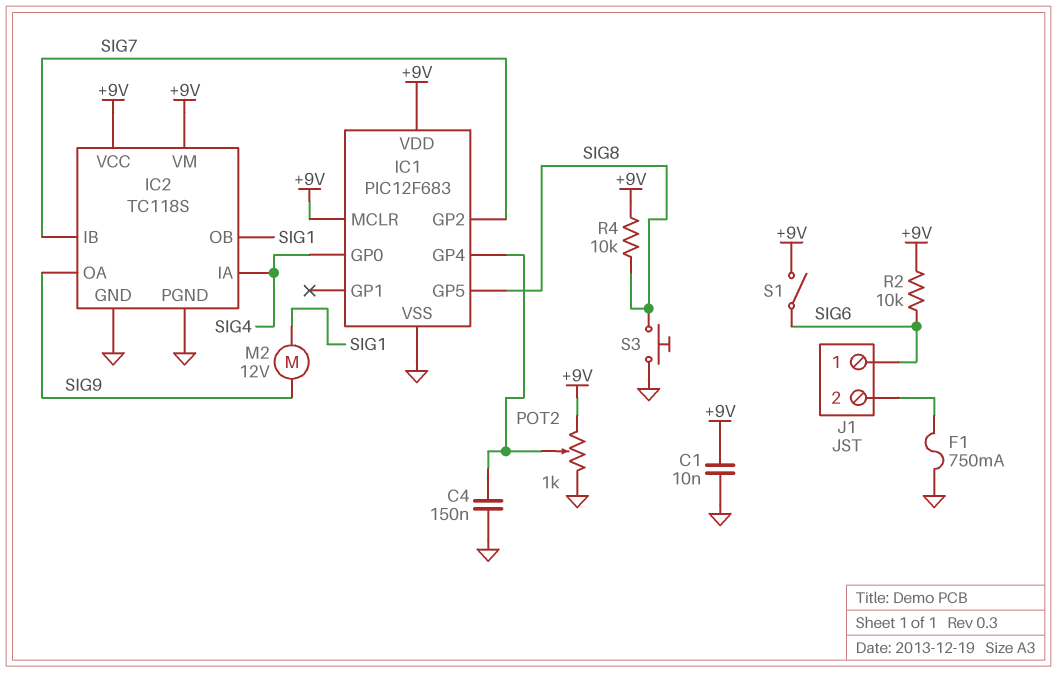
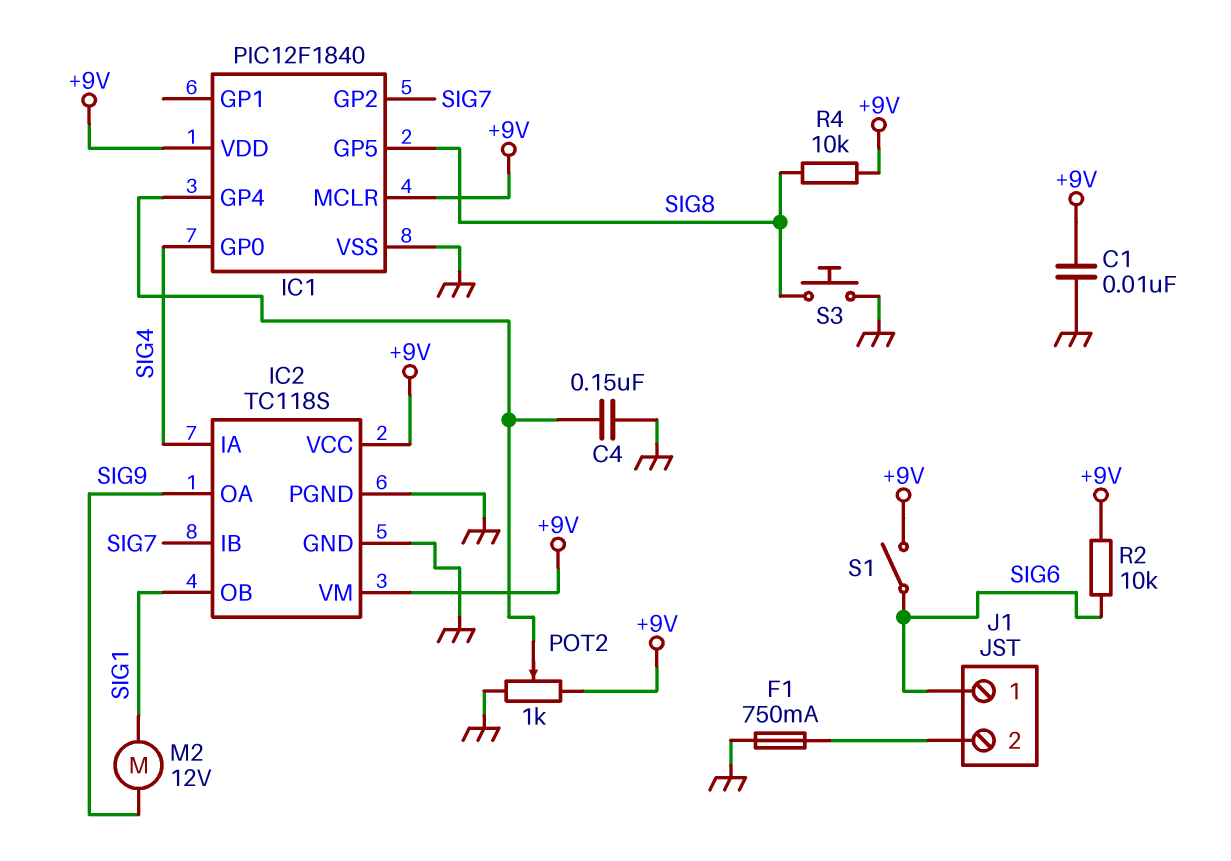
IC1: PIC12F683 -> PIC12F1840

